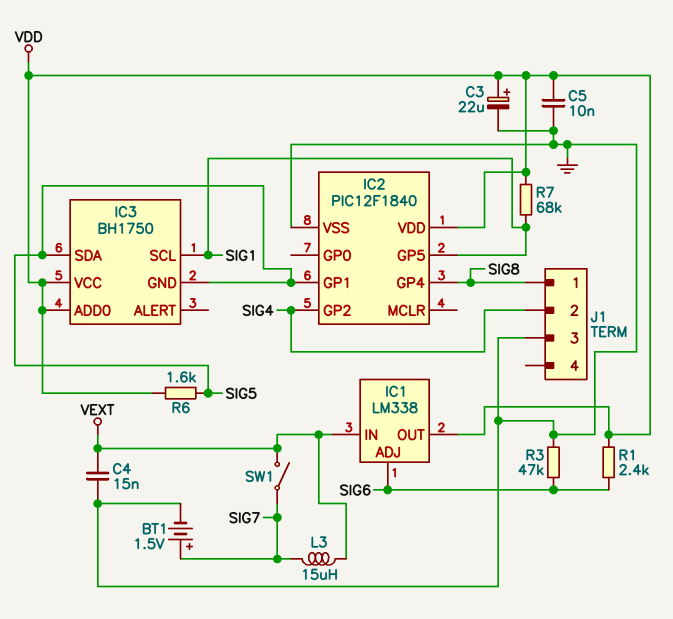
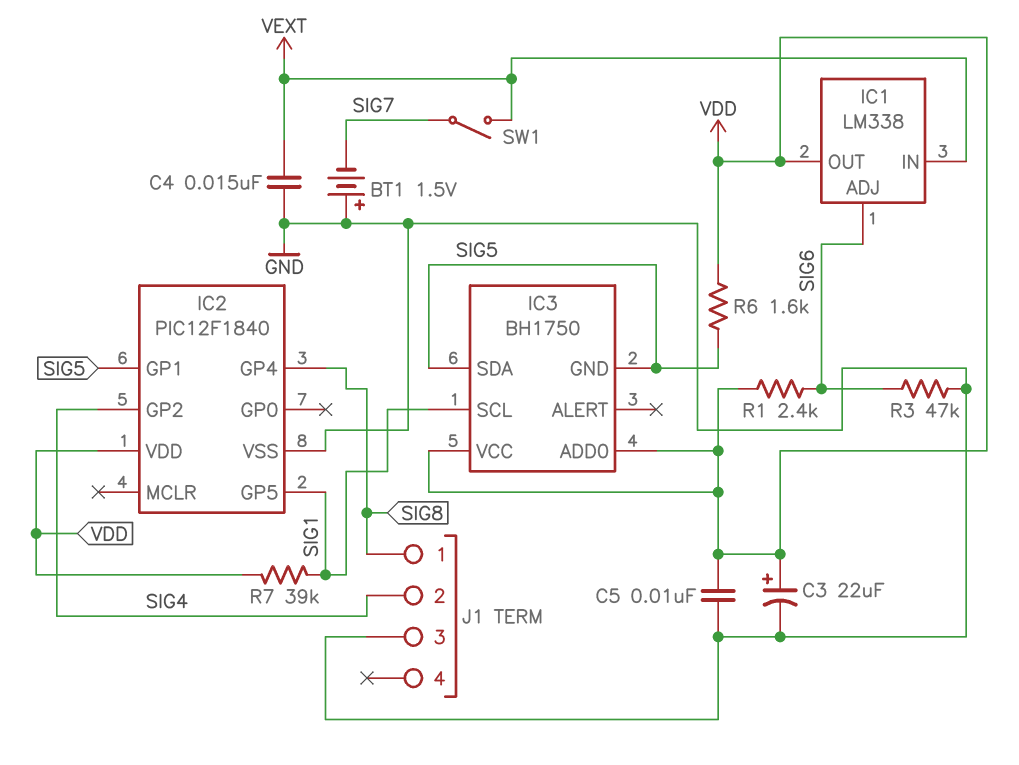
BT1: 1.5V (plus SIG7, minus GND) -> 1.5V (plus GND, minus SIG7)
L3: 15uH (SIG7, VEXT) -> none
R7: 68k (SIG1, VDD) -> 39k (SIG1, VDD)

